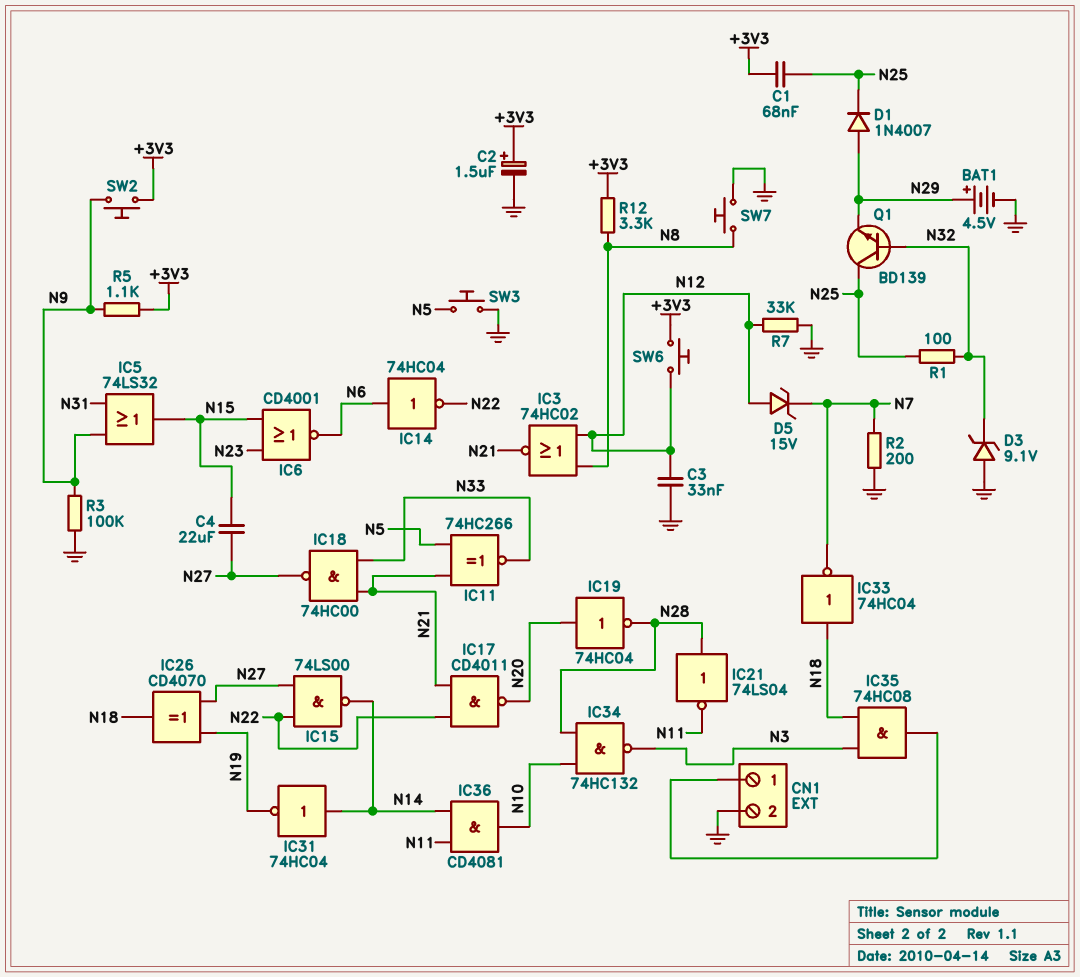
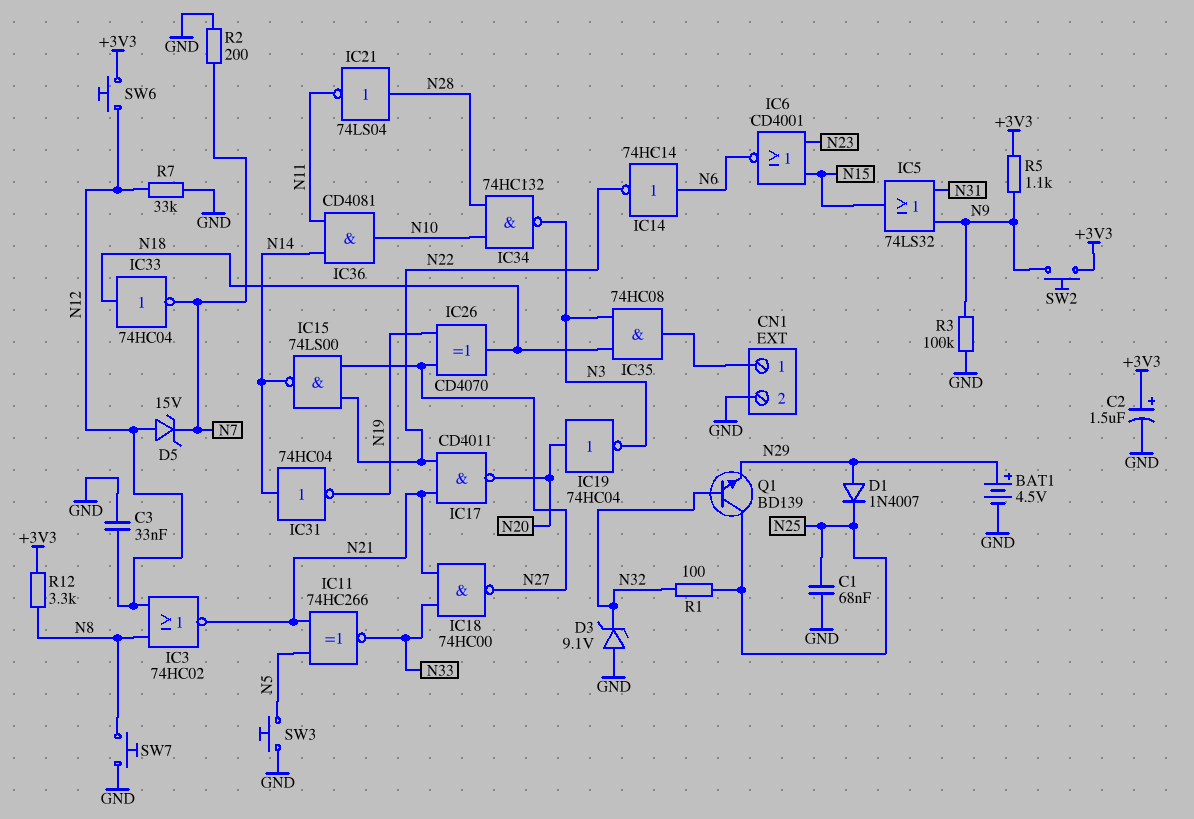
C1: 68nF (+3V3, N25) -> 68nF (GND, N25)
C4: 22uF (N15, N27) -> none
IC14: NOT 74HC04 (in N6, out N22) -> NOT 74HC14 (in N6, out N22)
IC19: NOT 74HC04 (in N20, out N28) -> NOT 74HC04 (in N20, out N3)

